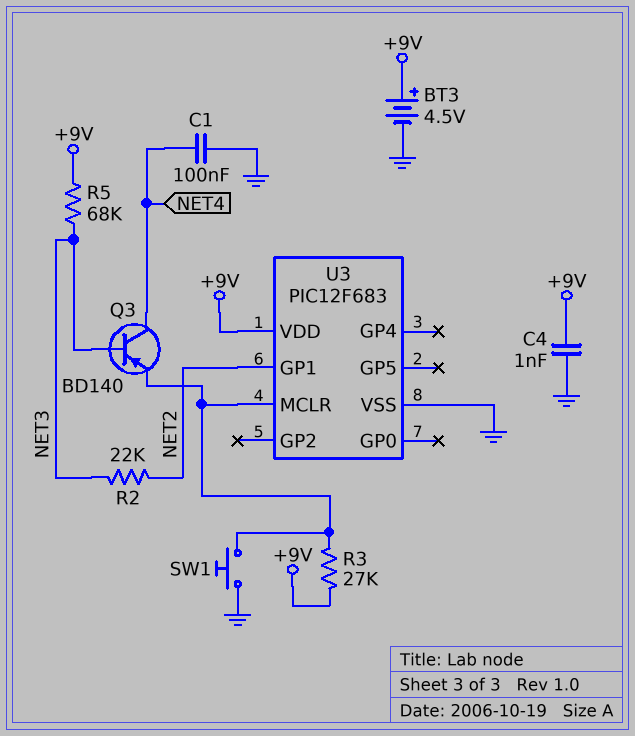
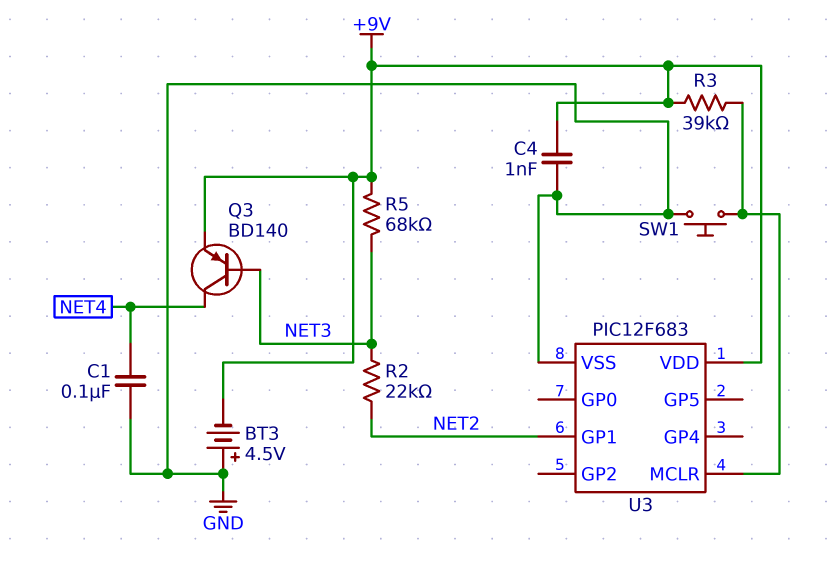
BT3: 4.5V (plus +9V, minus GND) -> 4.5V (plus GND, minus +9V)
Q3: PNP BD140 (B NET3, C NET4, E U3/MCLR) -> PNP BD140 (B NET3, C NET4, E +9V)
R3: 27k (+9V, U3/MCLR) -> 39k (+9V, U3/MCLR)

